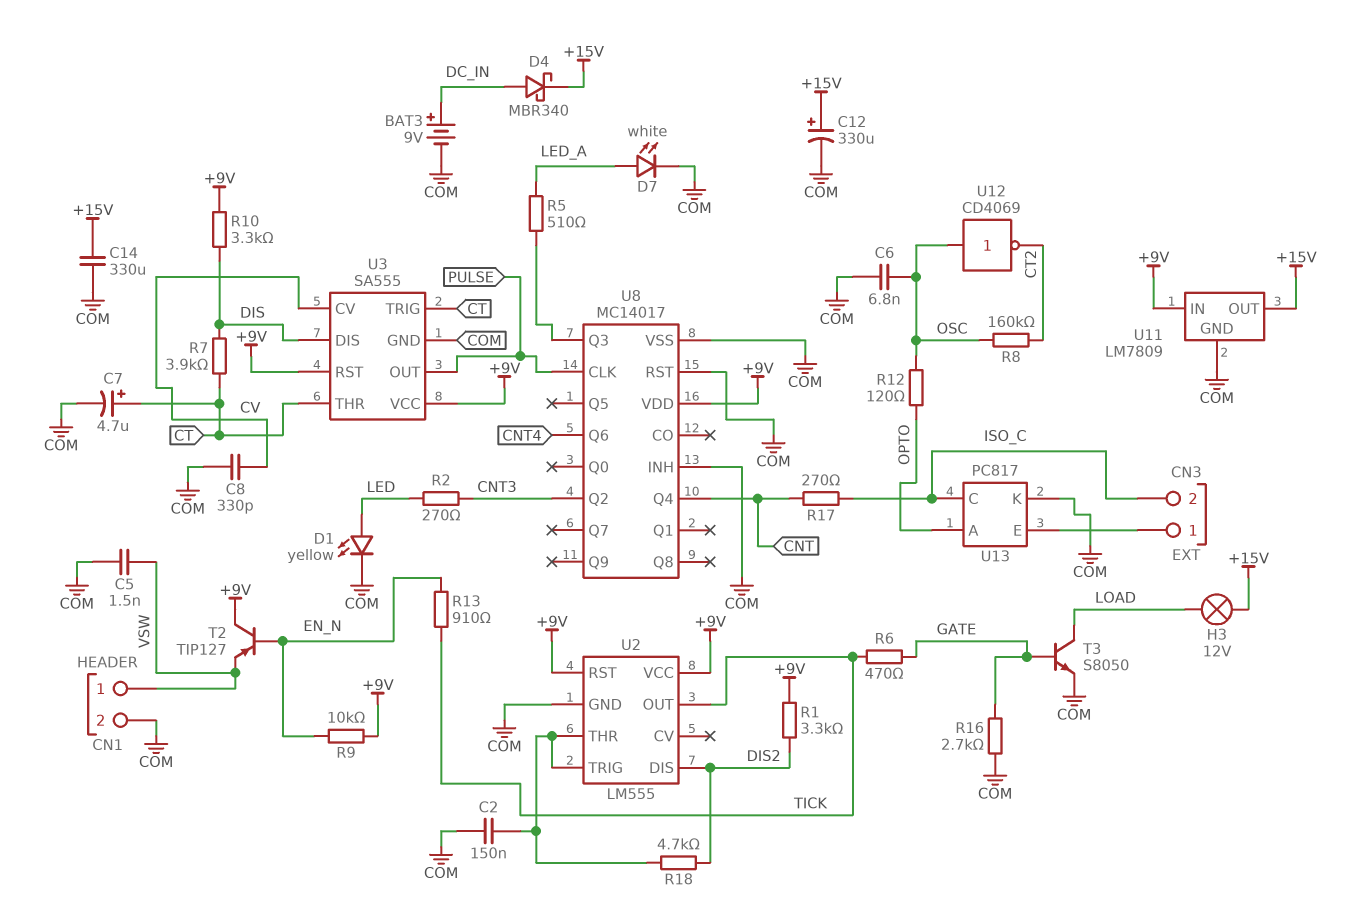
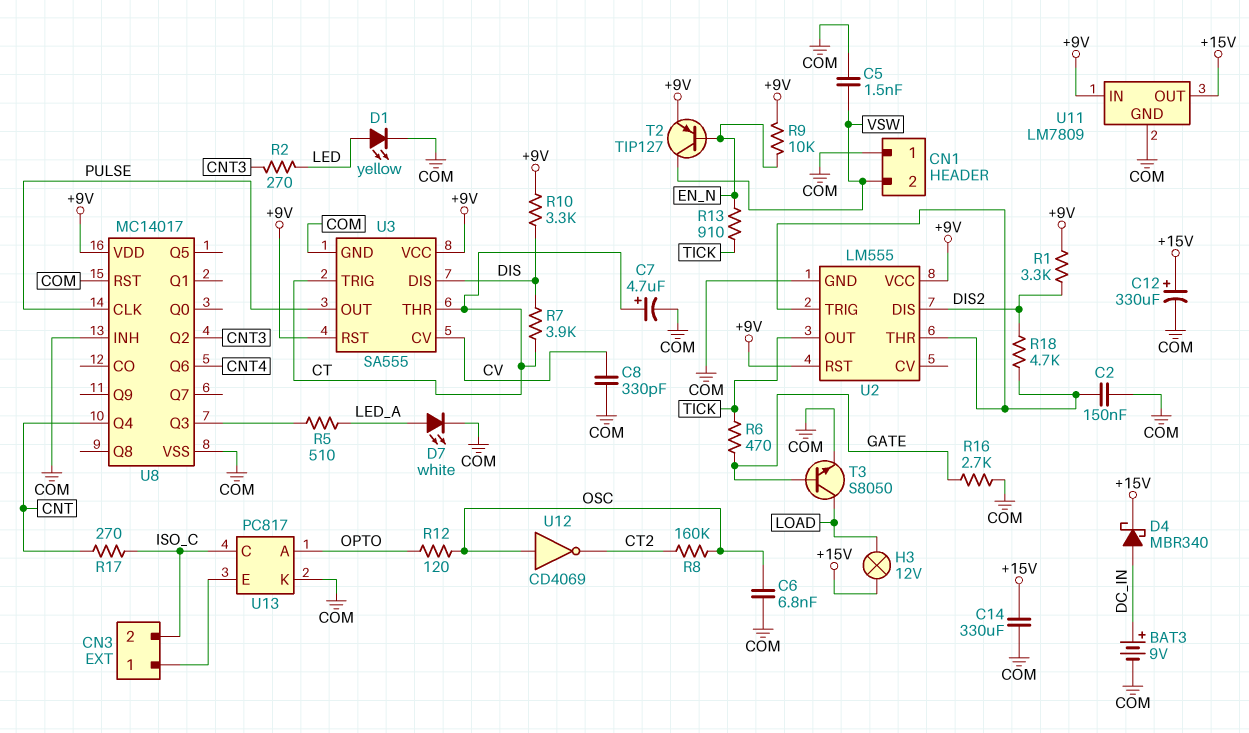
CN1 pin 1: VSW -> COM
CN1 pin 2: COM -> VSW
T2: PNP TIP127 (B EN_N, C +9V, E VSW) -> PNP TIP127 (B EN_N, C VSW, E +9V)

